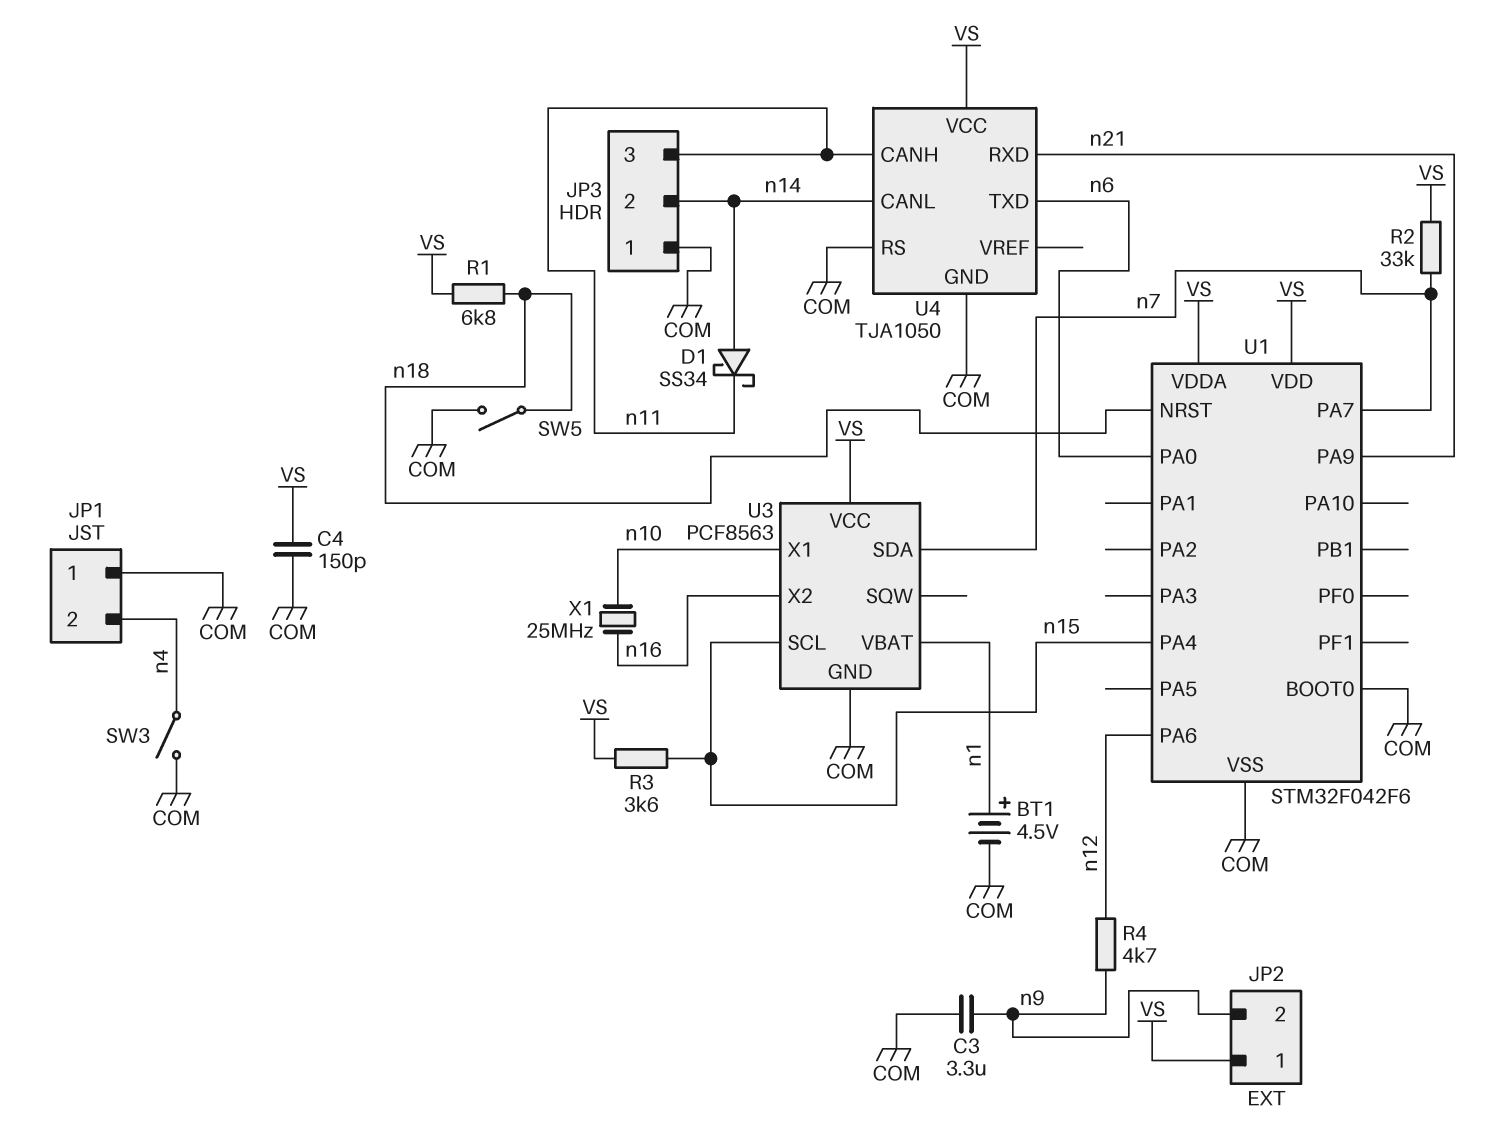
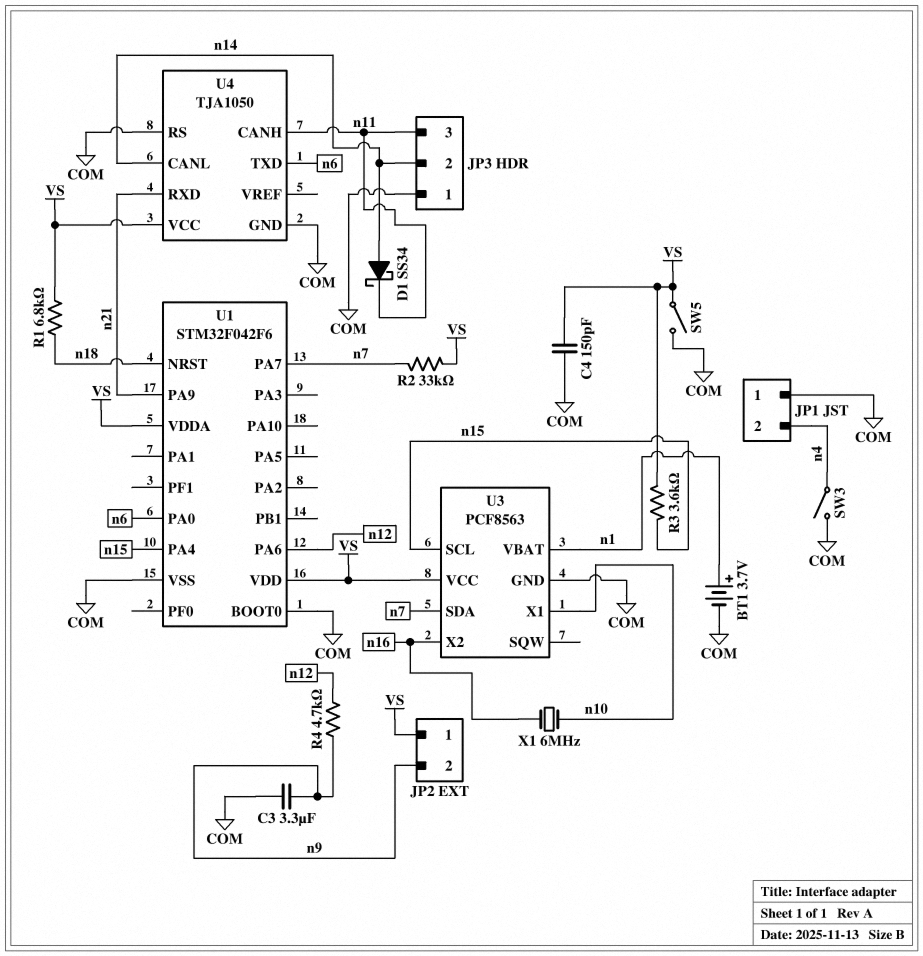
BT1: 4.5V (plus n1, minus COM) -> 3.7V (plus n1, minus COM)
SW5: switch (COM, n18) -> switch (COM, VS)
X1: 25MHz (n10, n16) -> 6MHz (n10, n16)

